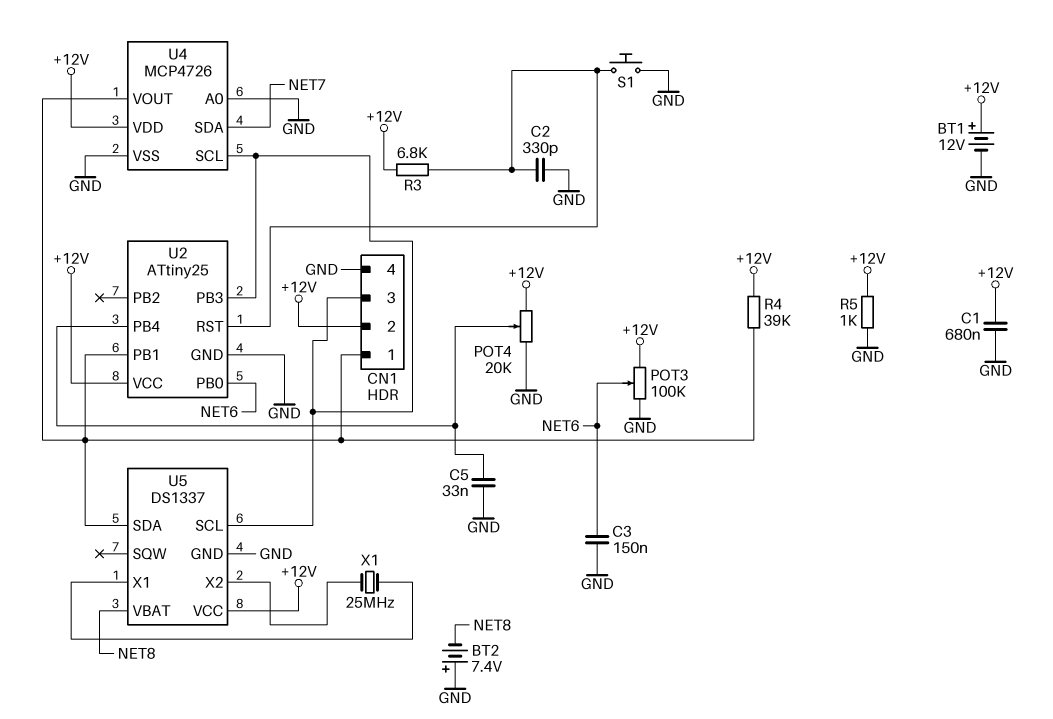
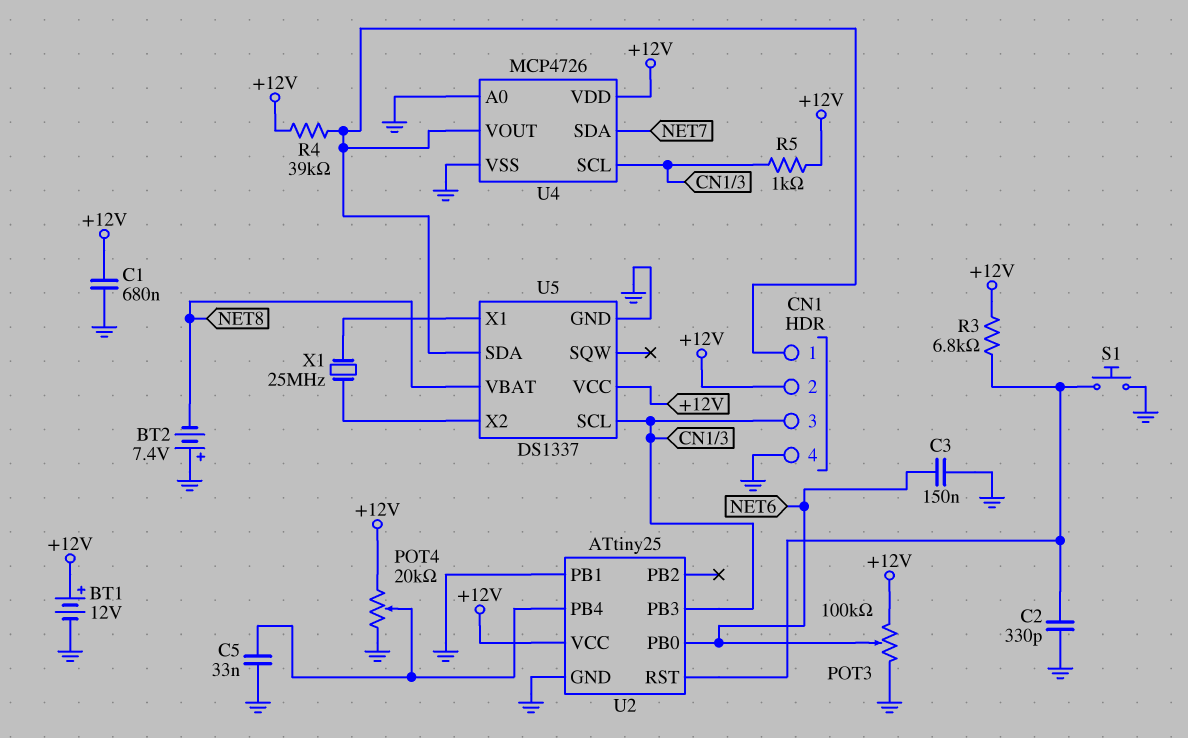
R5: 1k (+12V, GND) -> 1k (+12V, CN1/3)
U2 pin PB1: CN1/1 -> GND

